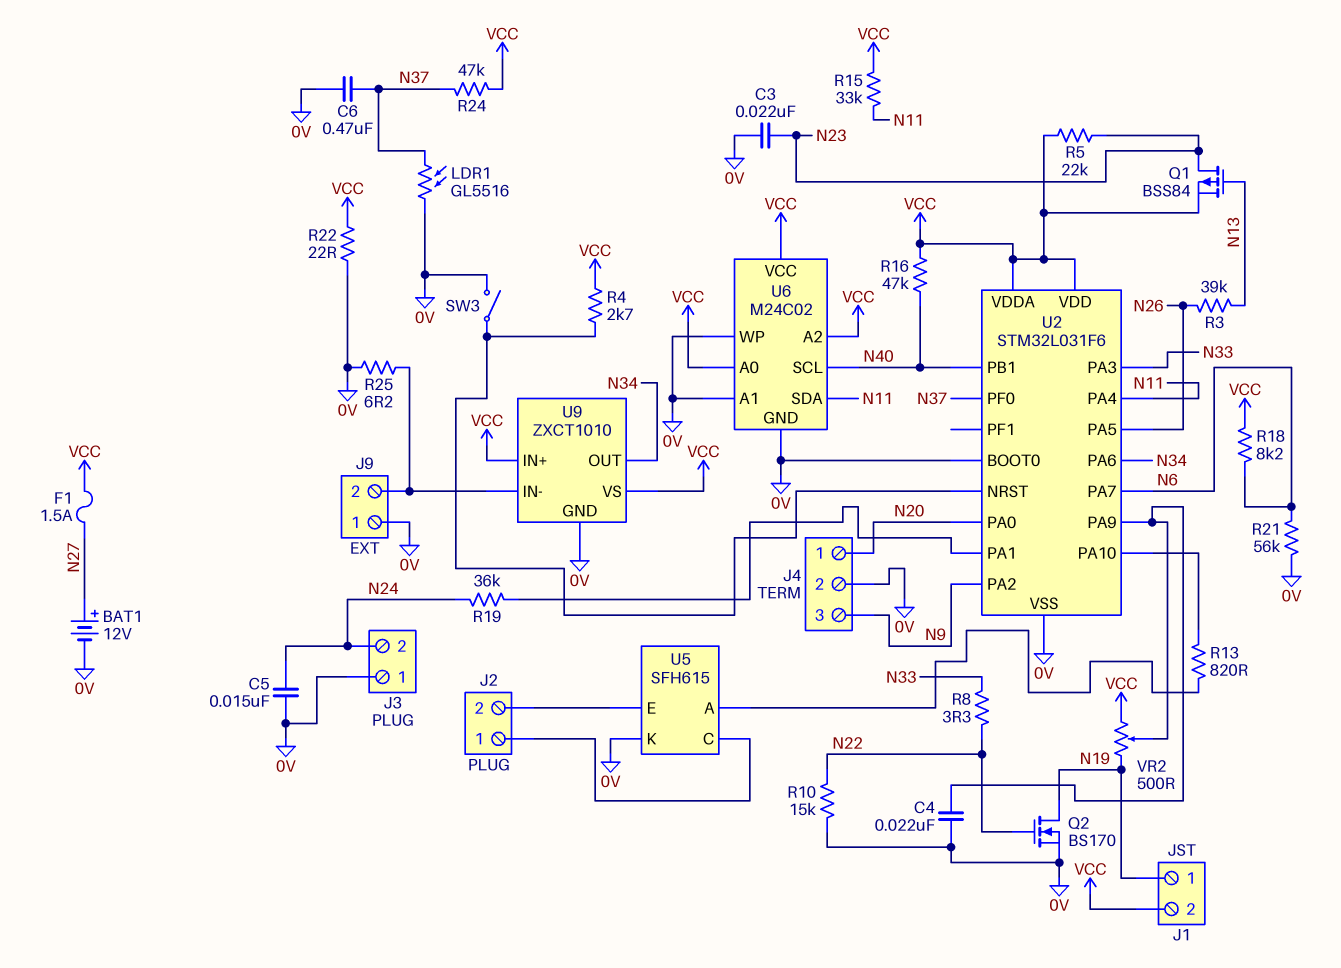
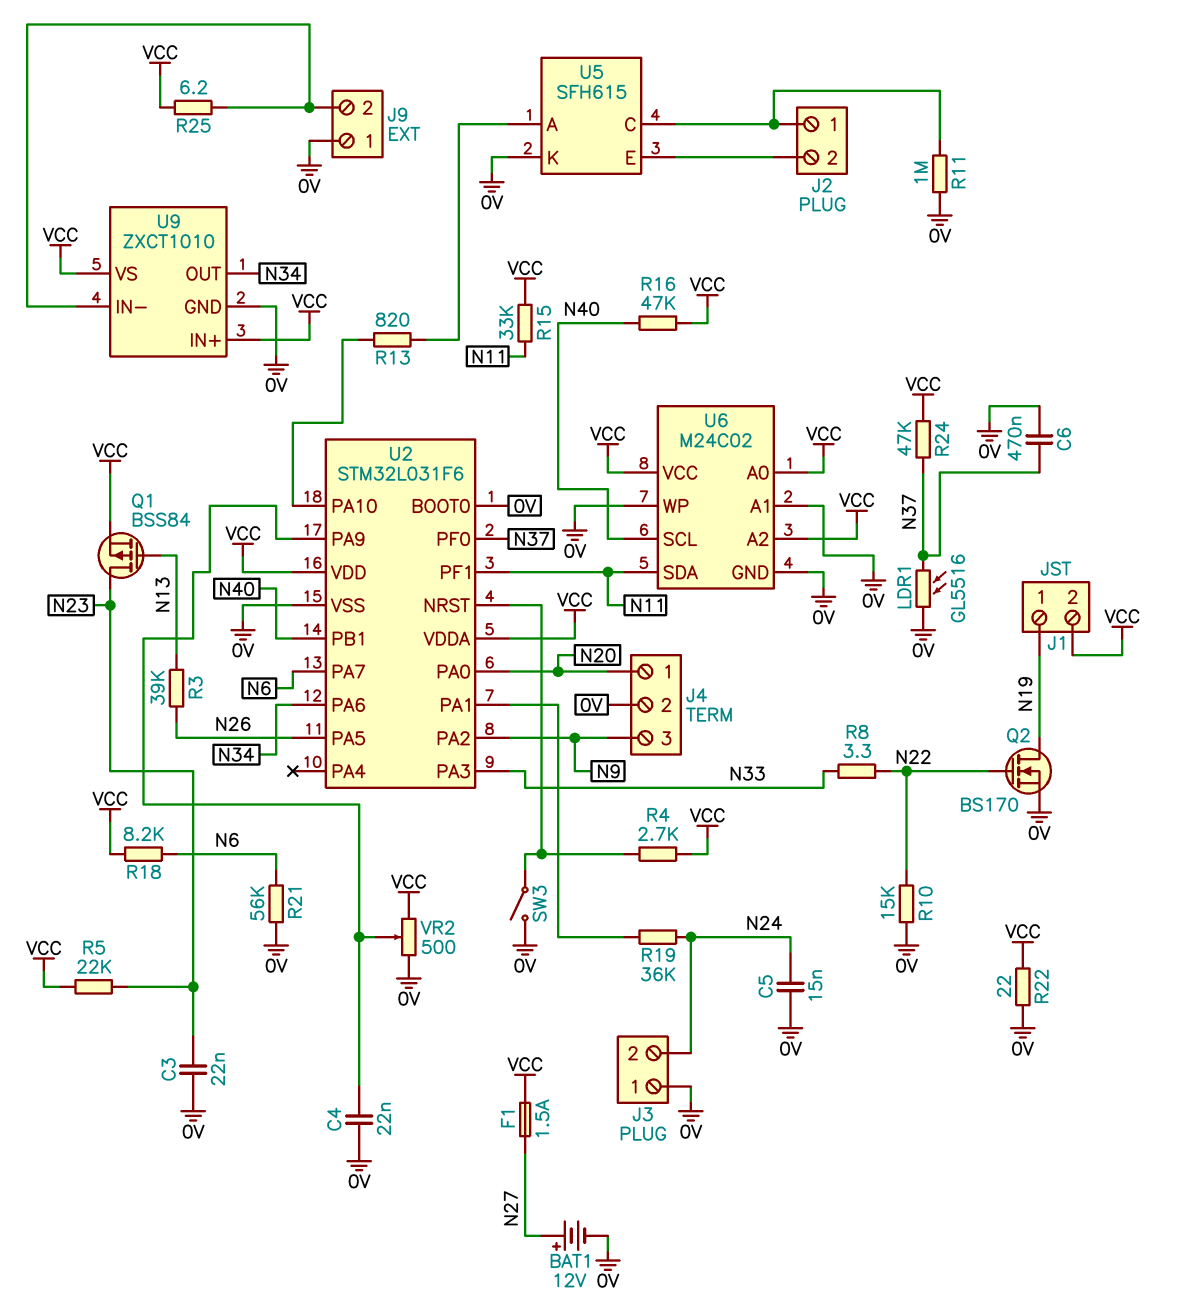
R11: none -> 1M (0V, J2/1)
R25: 6.2 (0V, J9/2) -> 6.2 (J9/2, VCC)
U2 pin PA4: N11 -> none
U2 pin PF1: none -> N11
VR2: 500 (N19, VCC, wiper U2/PA9) -> 500 (0V, VCC, wiper U2/PA9)

